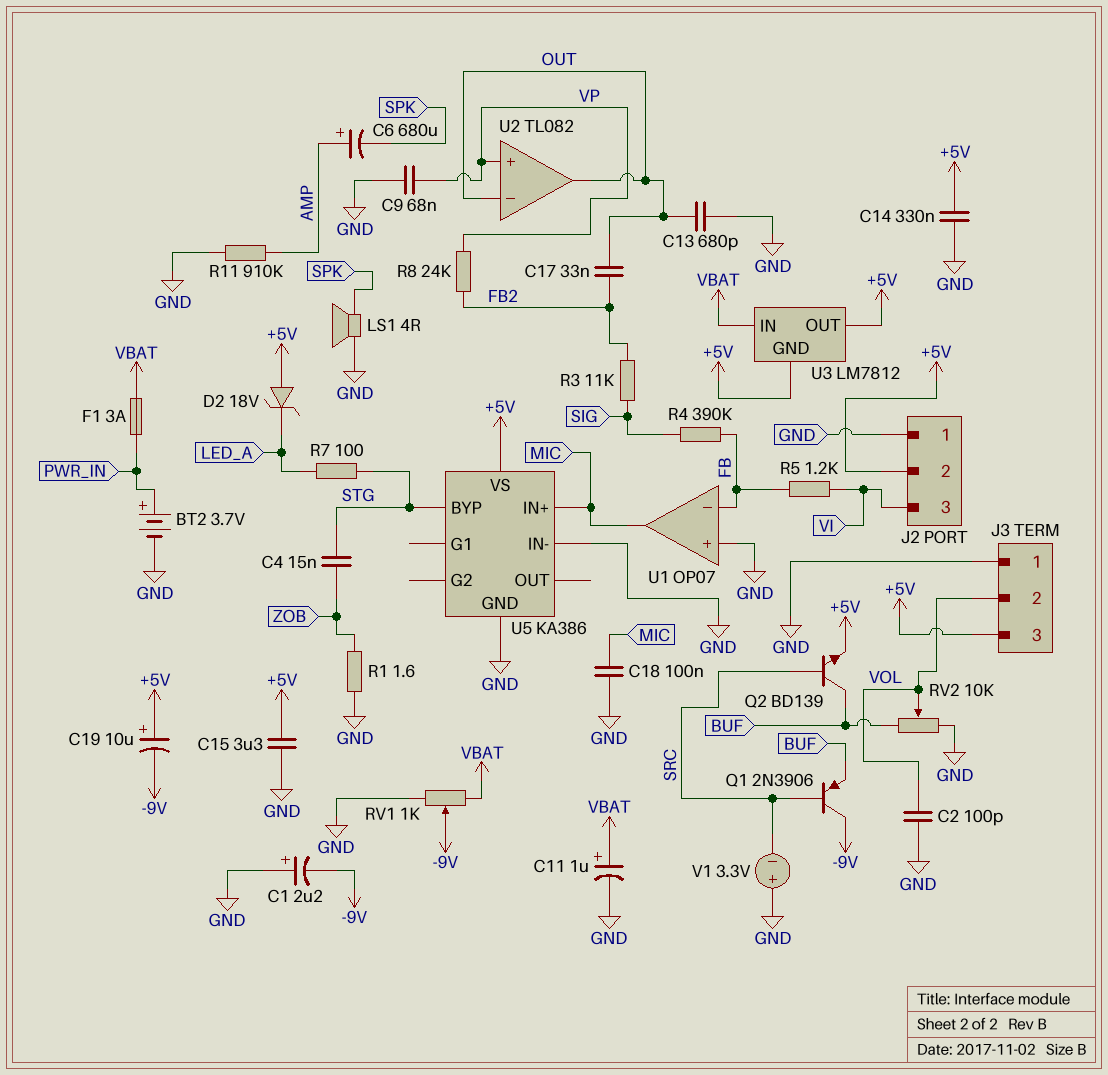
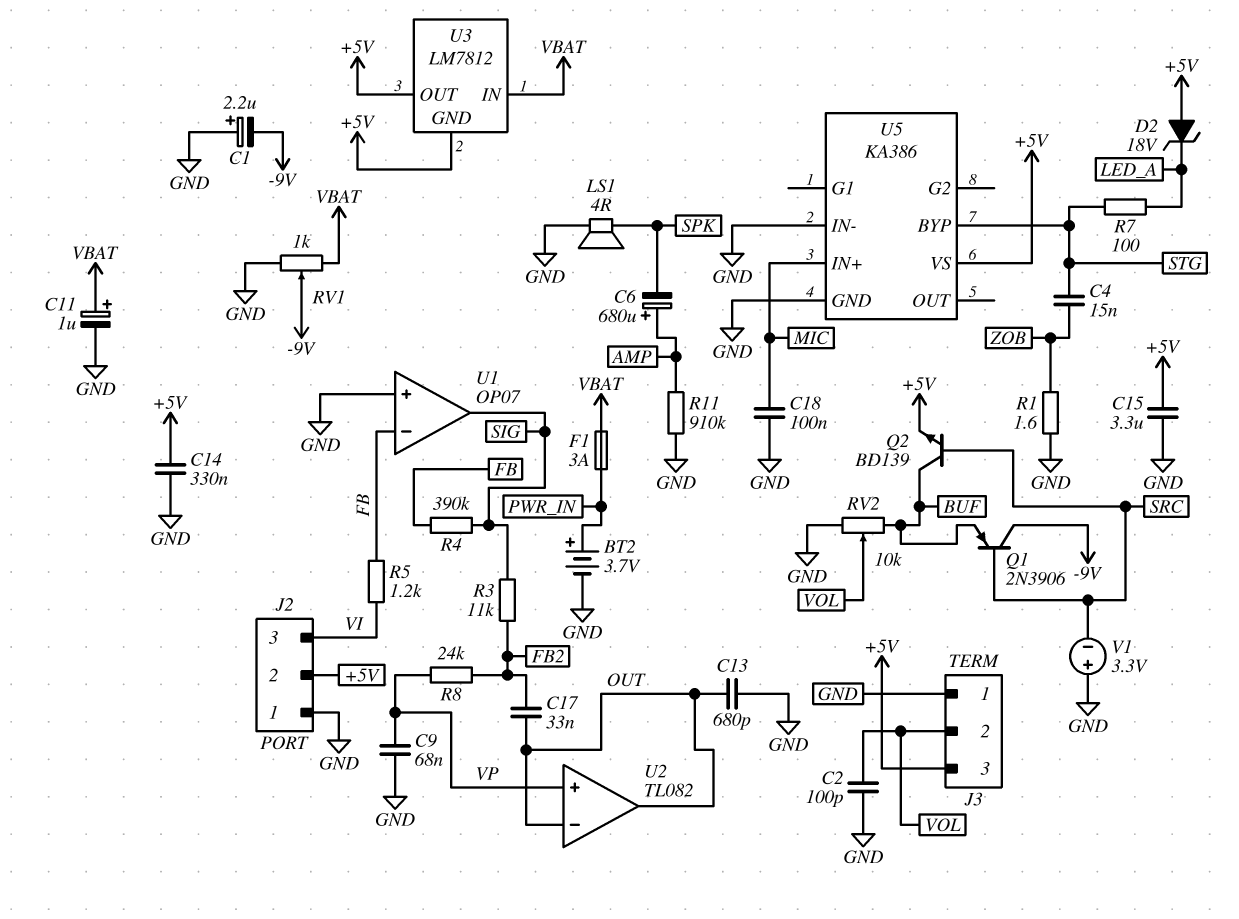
C19: 10uF (plus +5V, minus -9V) -> none
U1 pin out: MIC -> SIG

